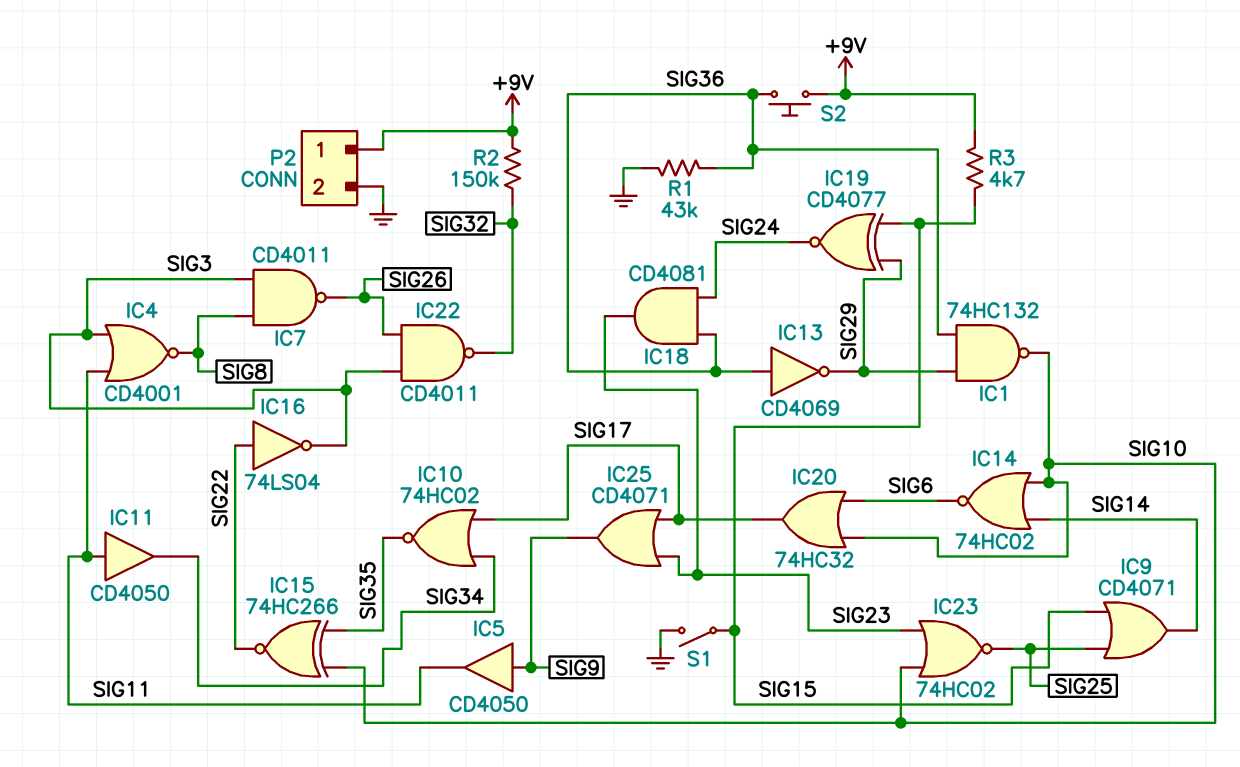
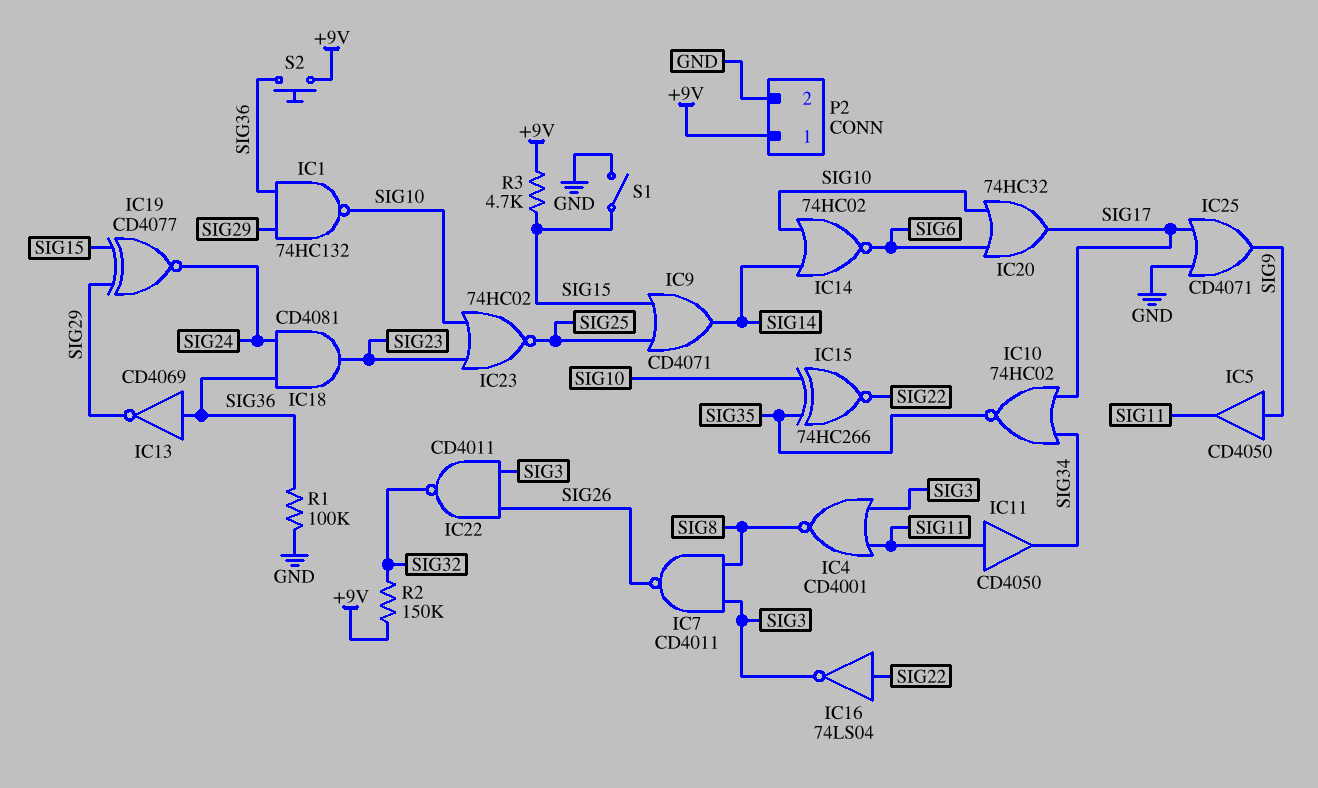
IC25: OR CD4071 (in SIG17, in SIG23, out SIG9) -> OR CD4071 (in GND, in SIG17, out SIG9)
R1: 43k (GND, SIG36) -> 100k (GND, SIG36)

